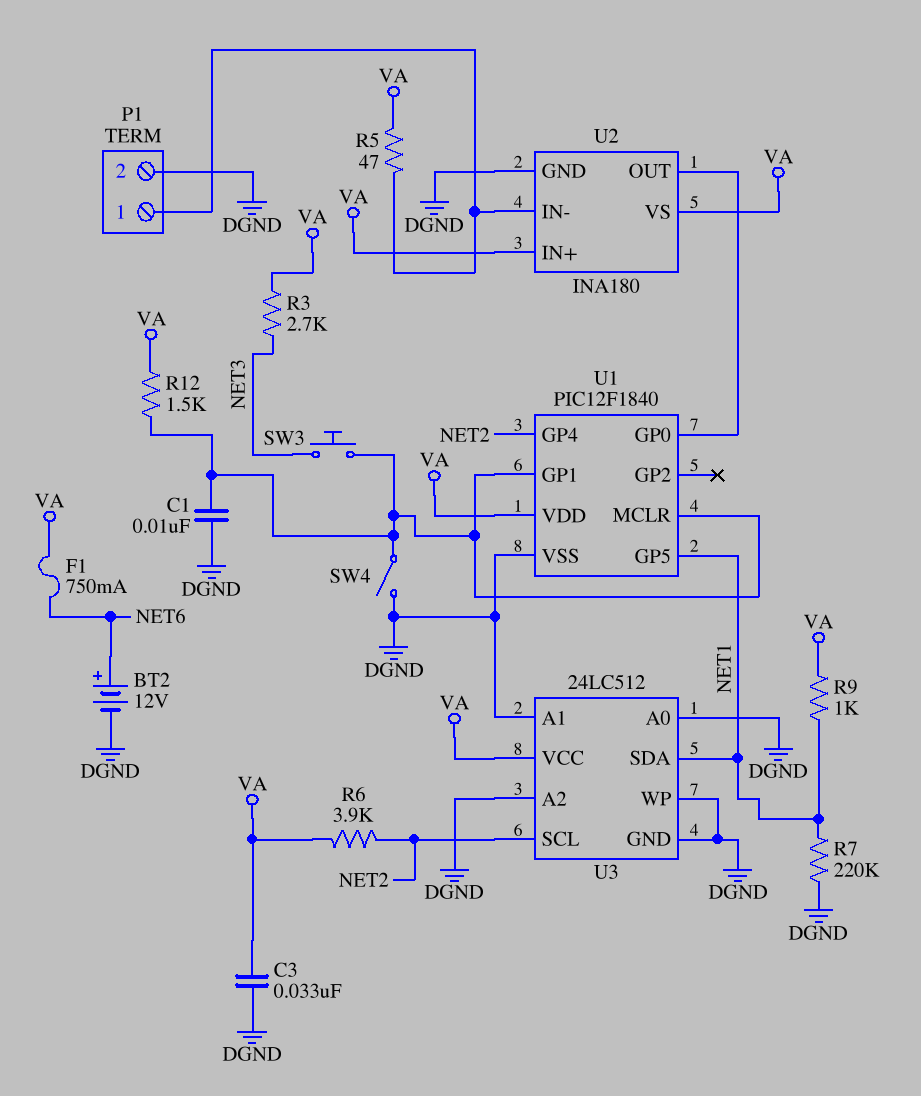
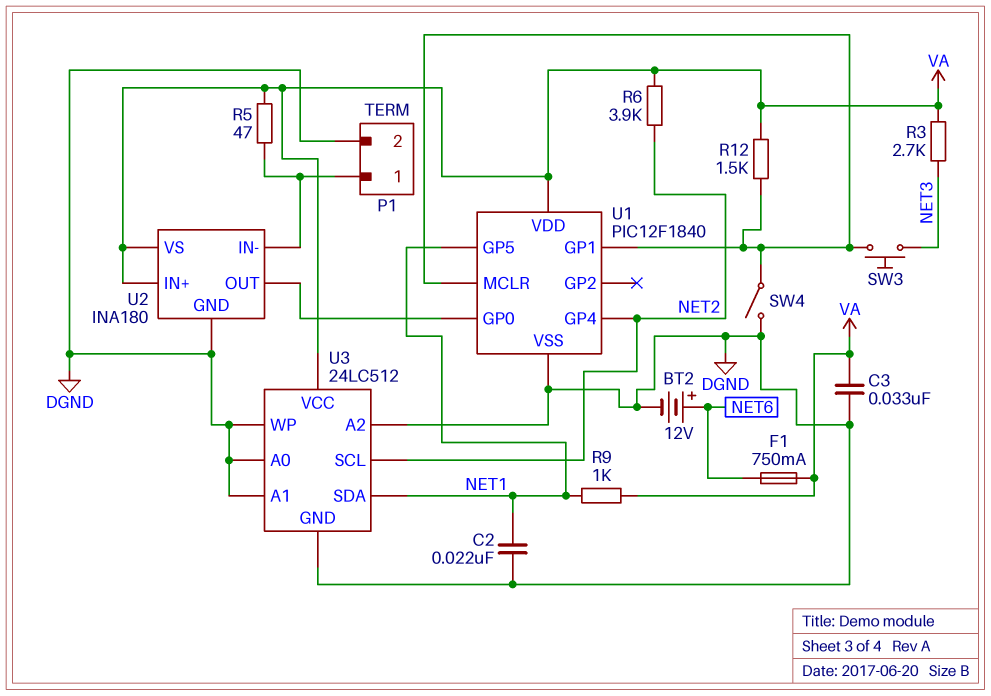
C1: 10nF (DGND, U1/GP1) -> none
C2: none -> 22nF (DGND, NET1)
R7: 220k (DGND, NET1) -> none

